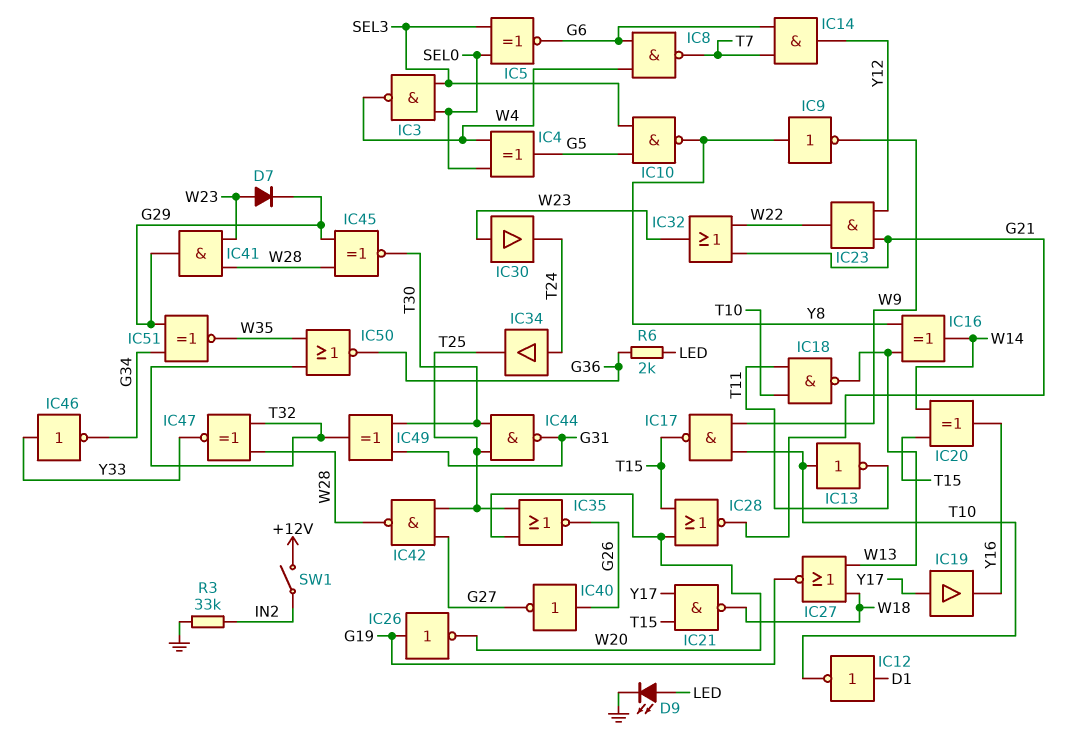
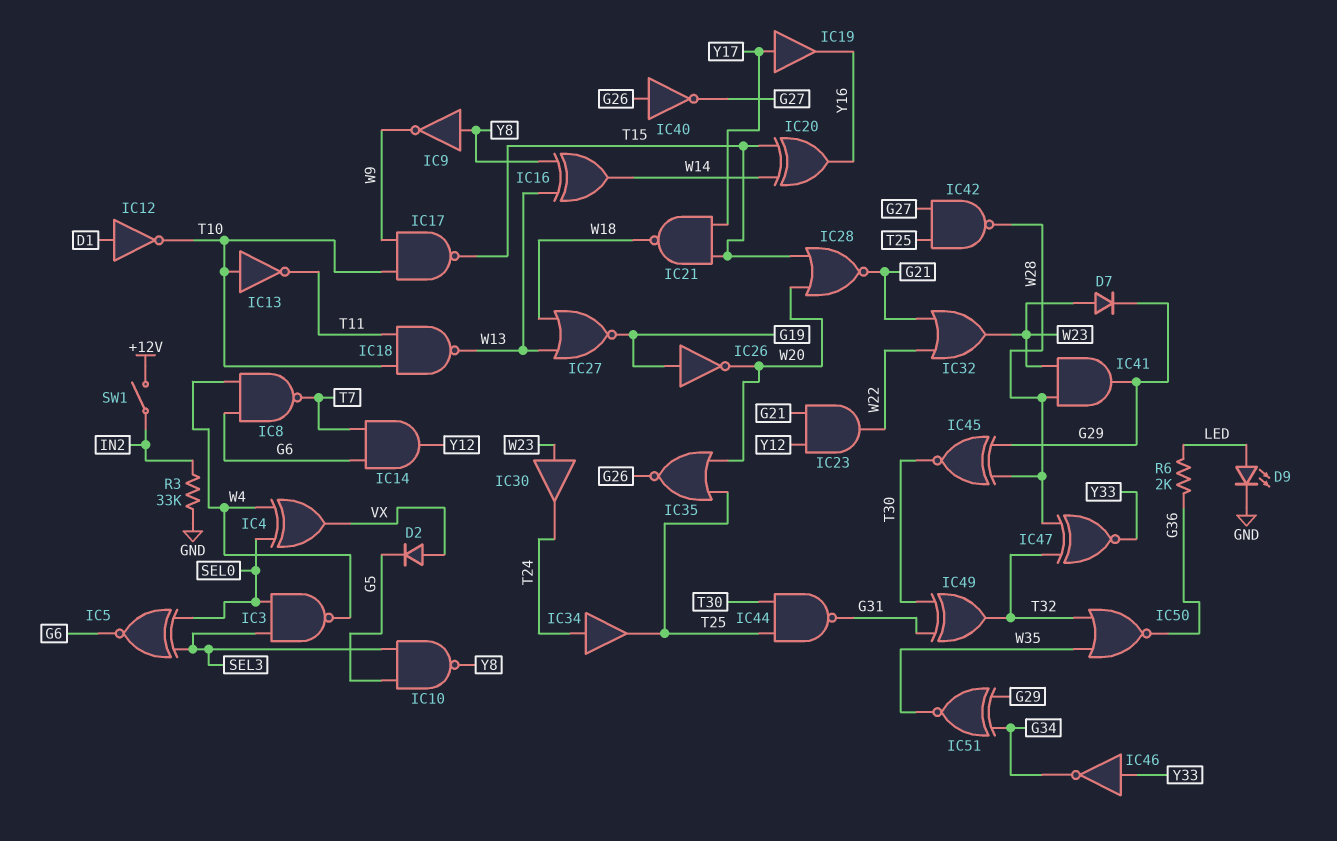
D2: none -> diode (A VX, K G5)
IC4: XOR (in SEL0, in W4, out G5) -> XOR (in SEL0, in W4, out VX)

